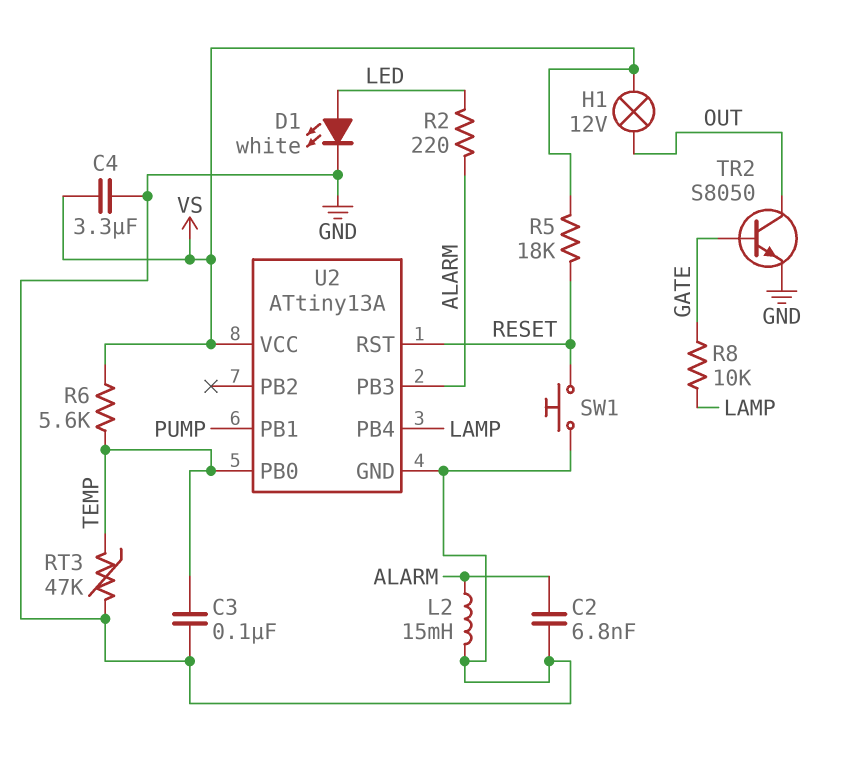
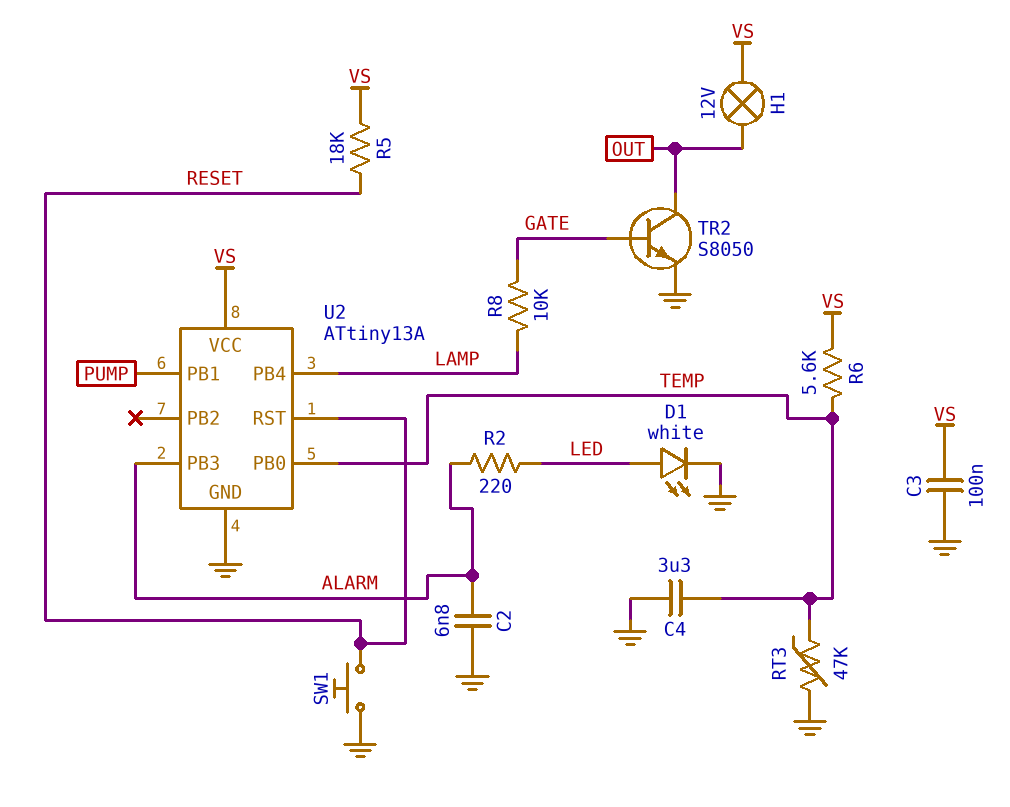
C3: 100nF (GND, TEMP) -> 100nF (GND, VS)
C4: 3.3uF (GND, VS) -> 3.3uF (GND, TEMP)
L2: 15mH (ALARM, GND) -> none

